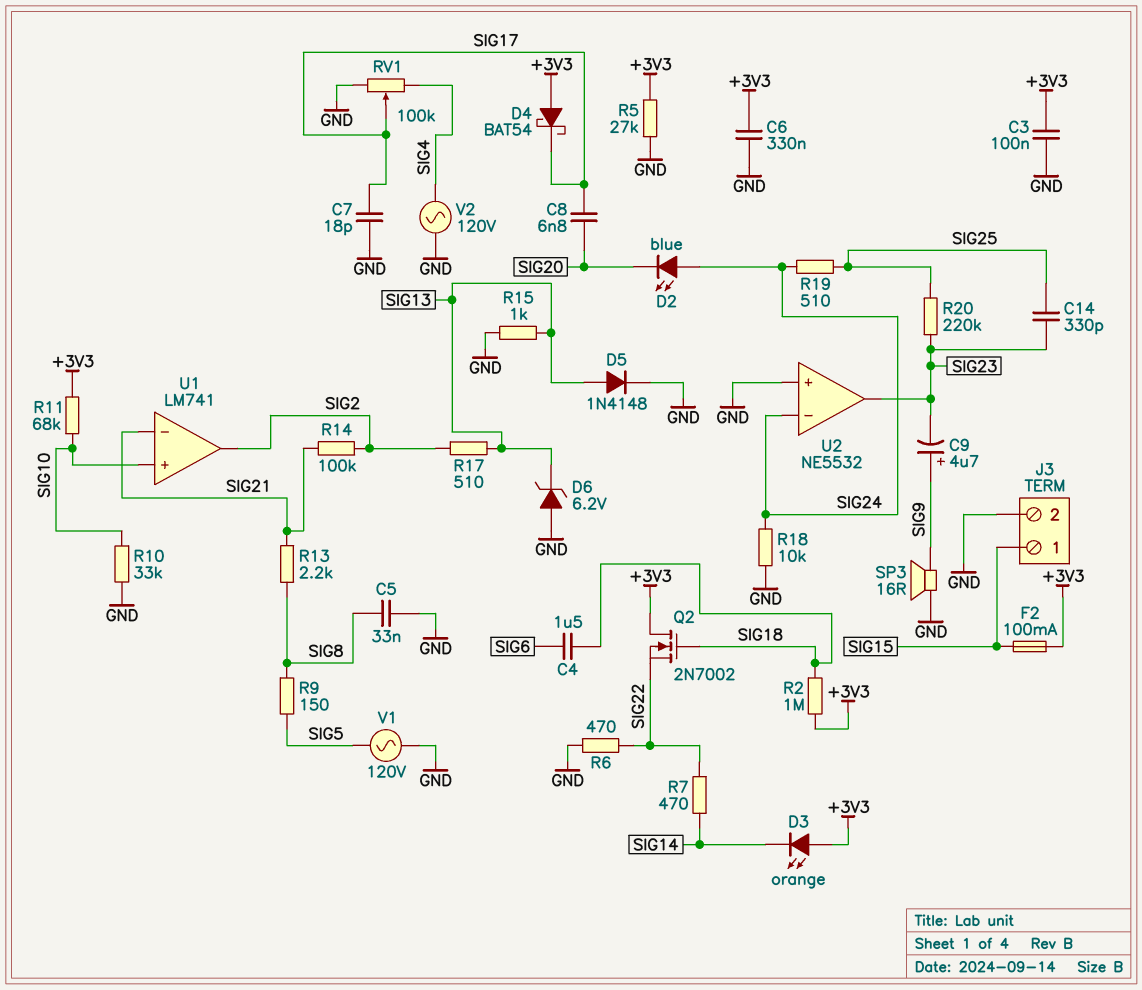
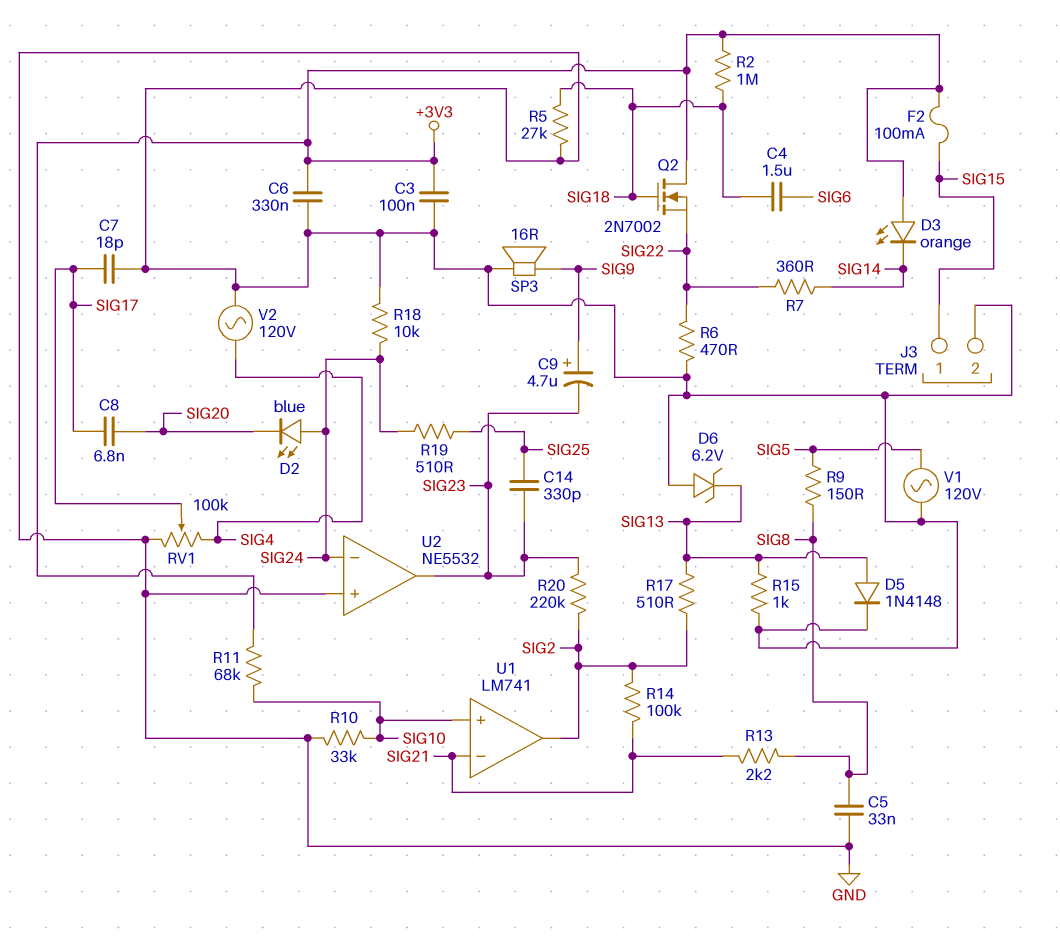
D4: schottky BAT54 (A +3V3, K SIG17) -> none
R5: 27k (+3V3, GND) -> 27k (GND, SIG18)
R7: 470 (SIG14, SIG22) -> 360 (SIG14, SIG22)
R20: 220k (SIG23, SIG25) -> 220k (SIG2, SIG23)

